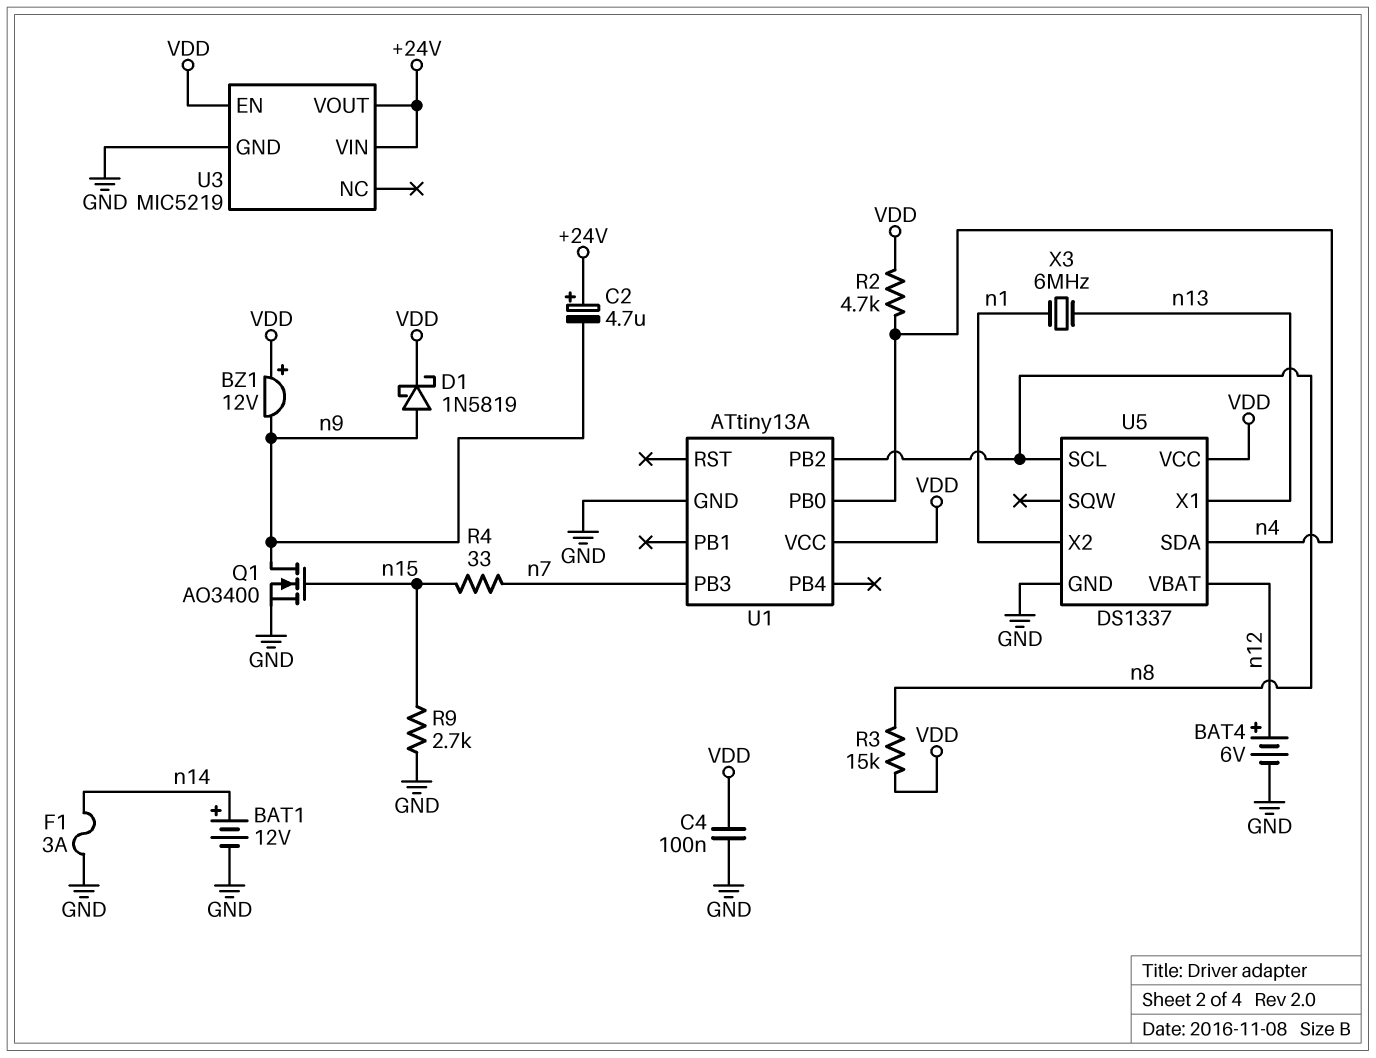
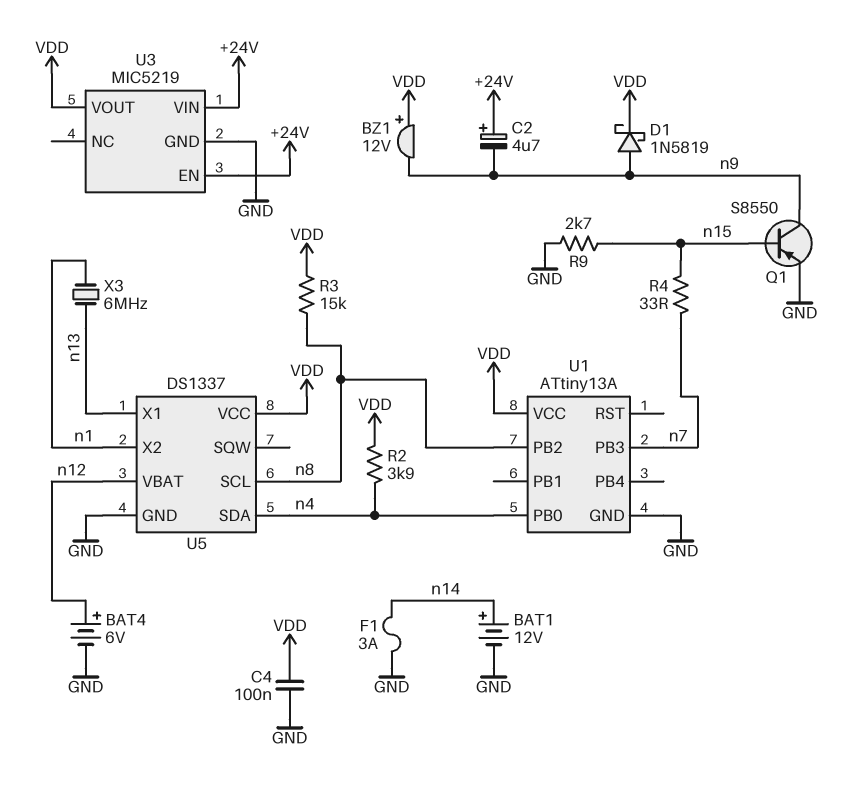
Q1: NMOS AO3400 (G n15, D n9, S GND) -> PNP S8550 (B n15, C n9, E GND)
R2: 4.7k (VDD, n4) -> 3.9k (VDD, n4)
U3 pin EN: VDD -> +24V
U3 pin VOUT: +24V -> VDD

